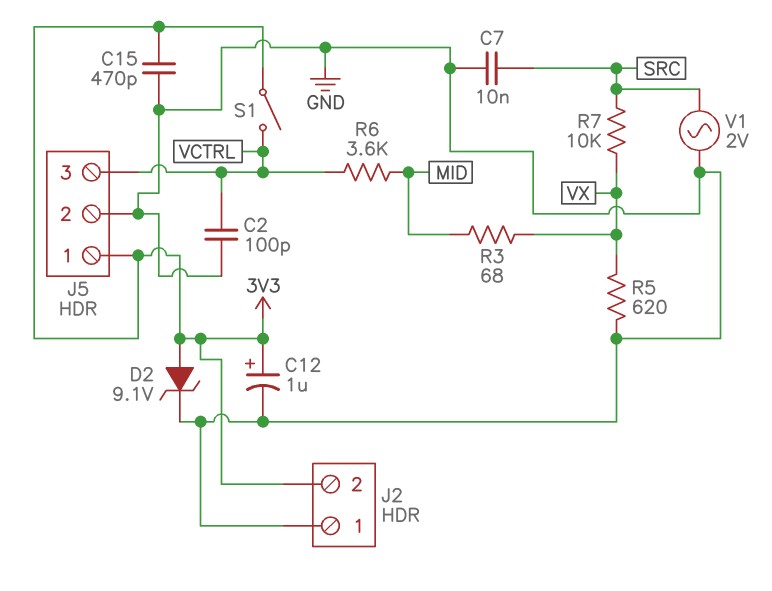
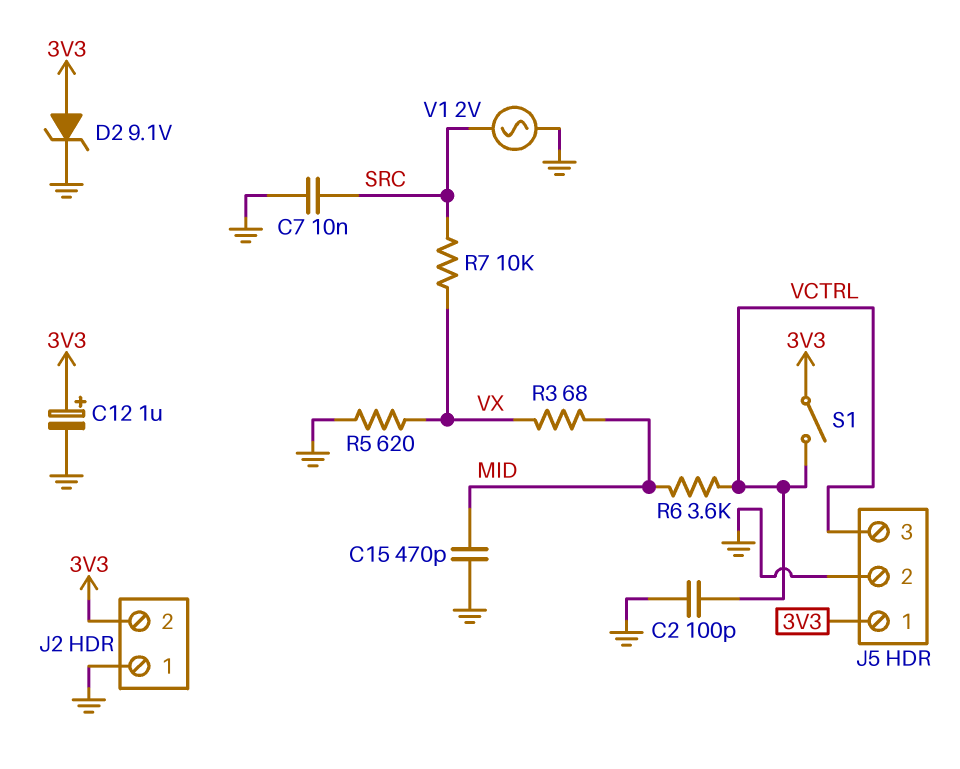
C15: 470pF (3V3, GND) -> 470pF (GND, MID)

